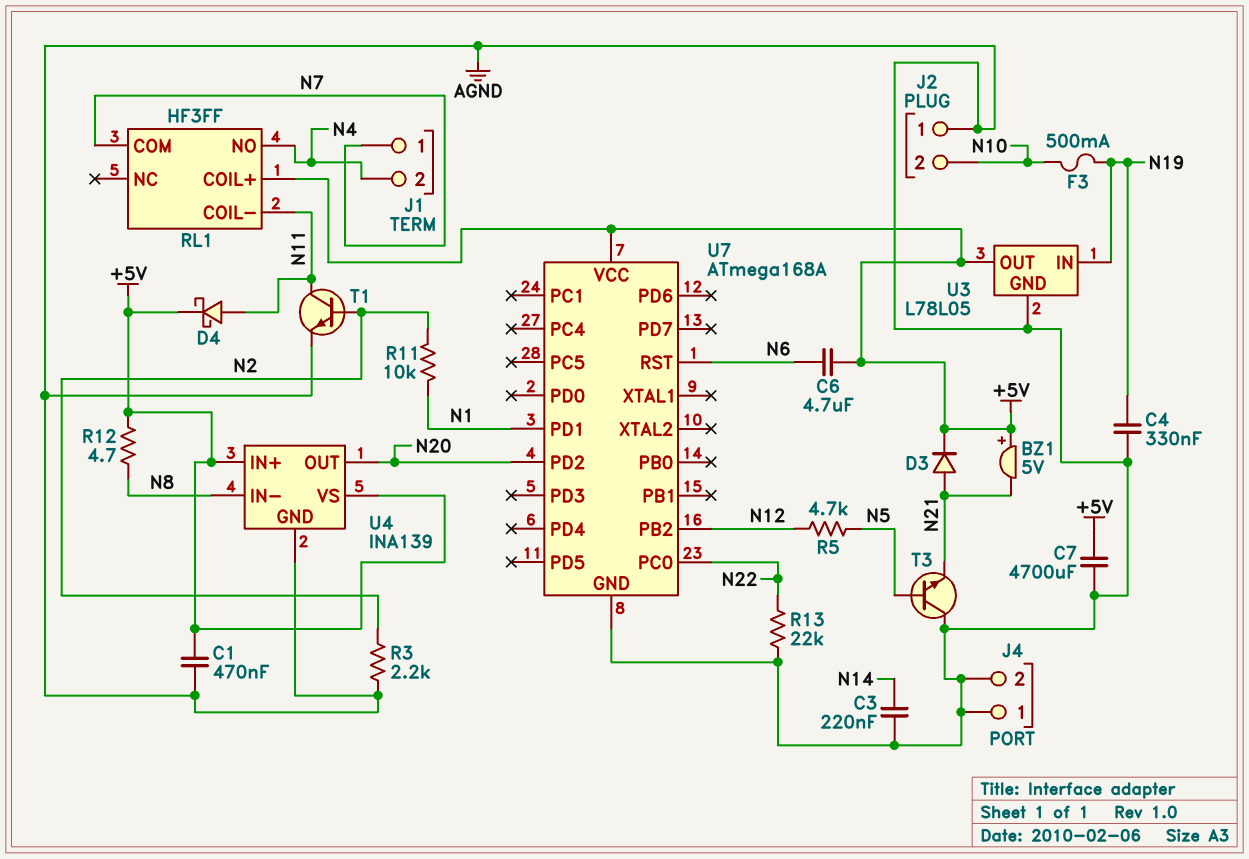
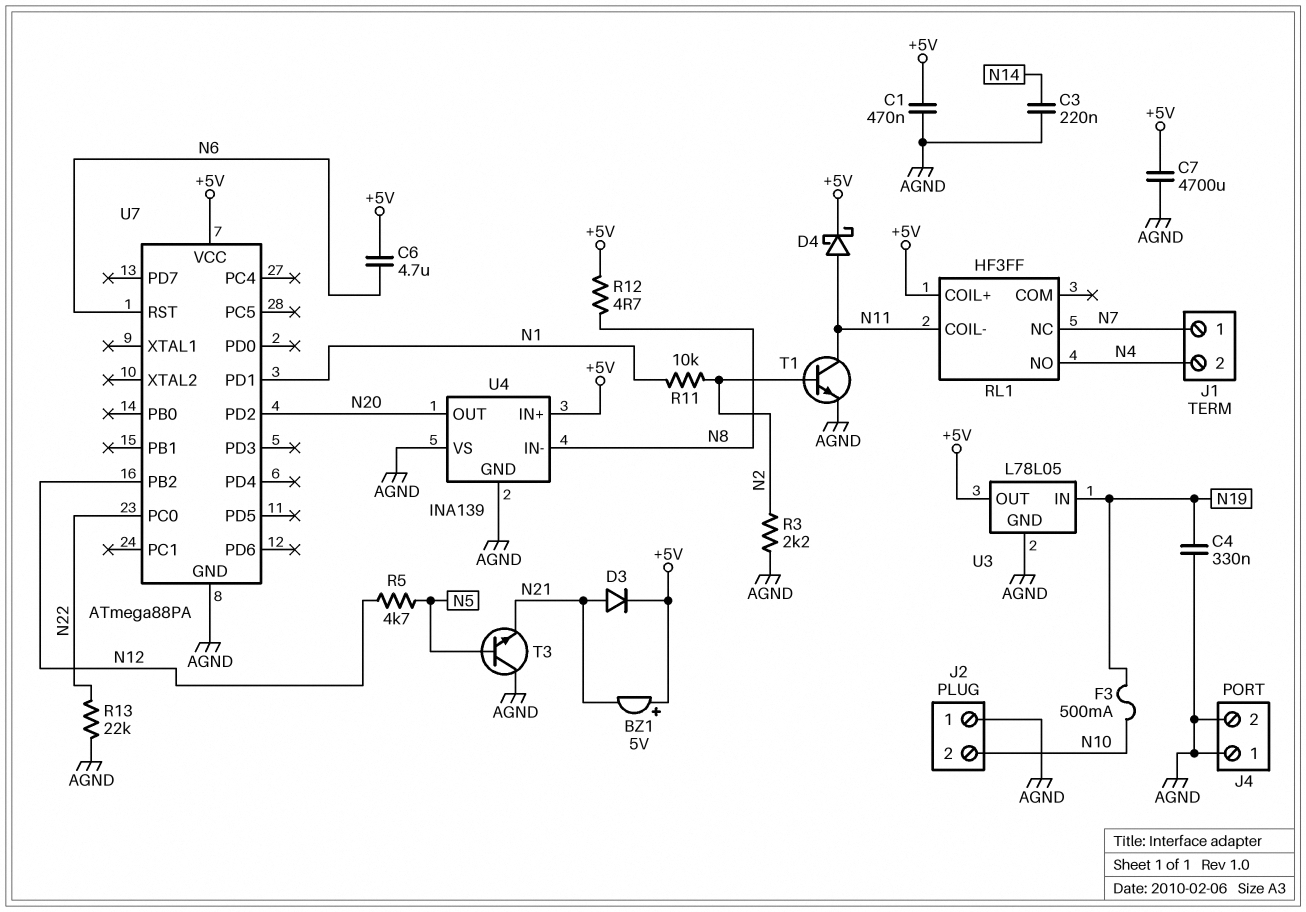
RL1 pin COM: N7 -> none
RL1 pin NC: none -> N7
U4 pin VS: +5V -> AGND
U7: ATmega168A -> ATmega88PA

